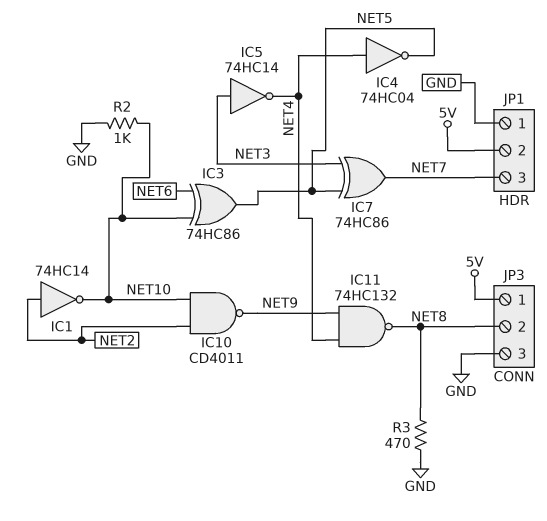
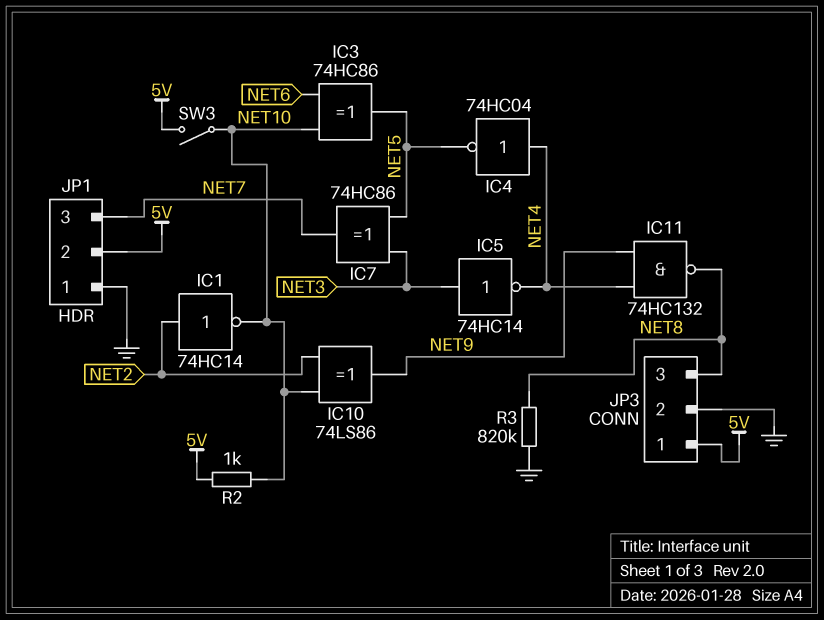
IC10: NAND CD4011 (in NET2, in NET10, out NET9) -> XOR 74LS86 (in NET2, in NET10, out NET9)
JP3 pin 2: NET8 -> GND
JP3 pin 3: GND -> NET8
R2: 1k (GND, NET10) -> 1k (5V, NET10)
R3: 470 (GND, NET8) -> 820k (GND, NET8)
SW3: none -> switch (5V, NET10)

